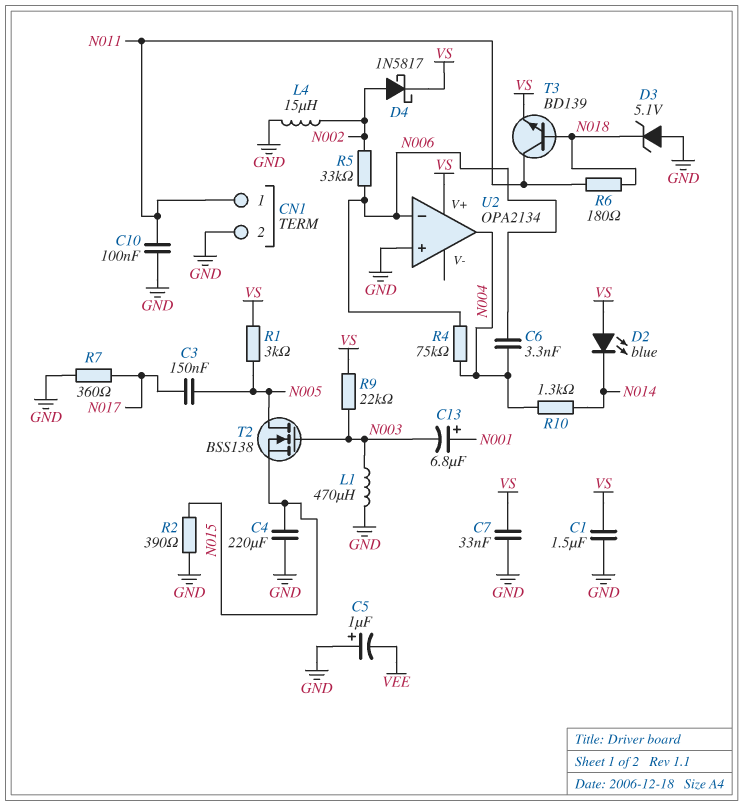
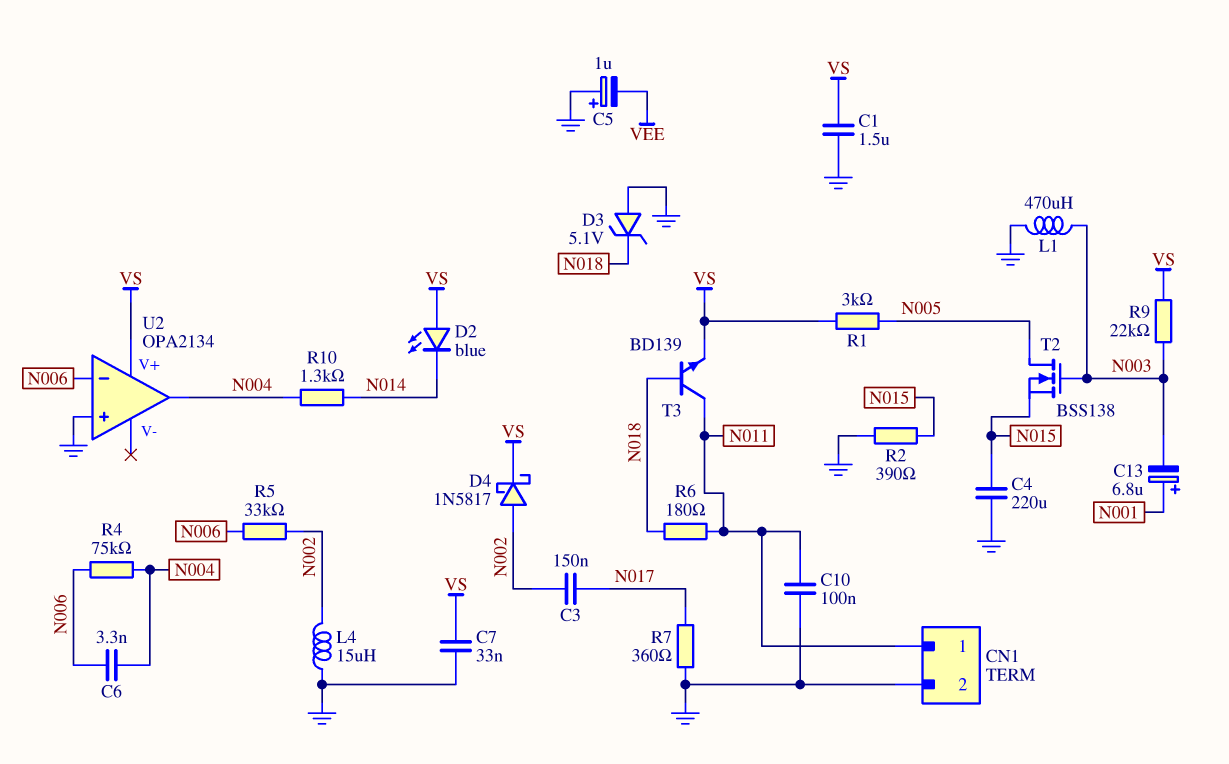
C3: 150nF (N005, N017) -> 150nF (N002, N017)

